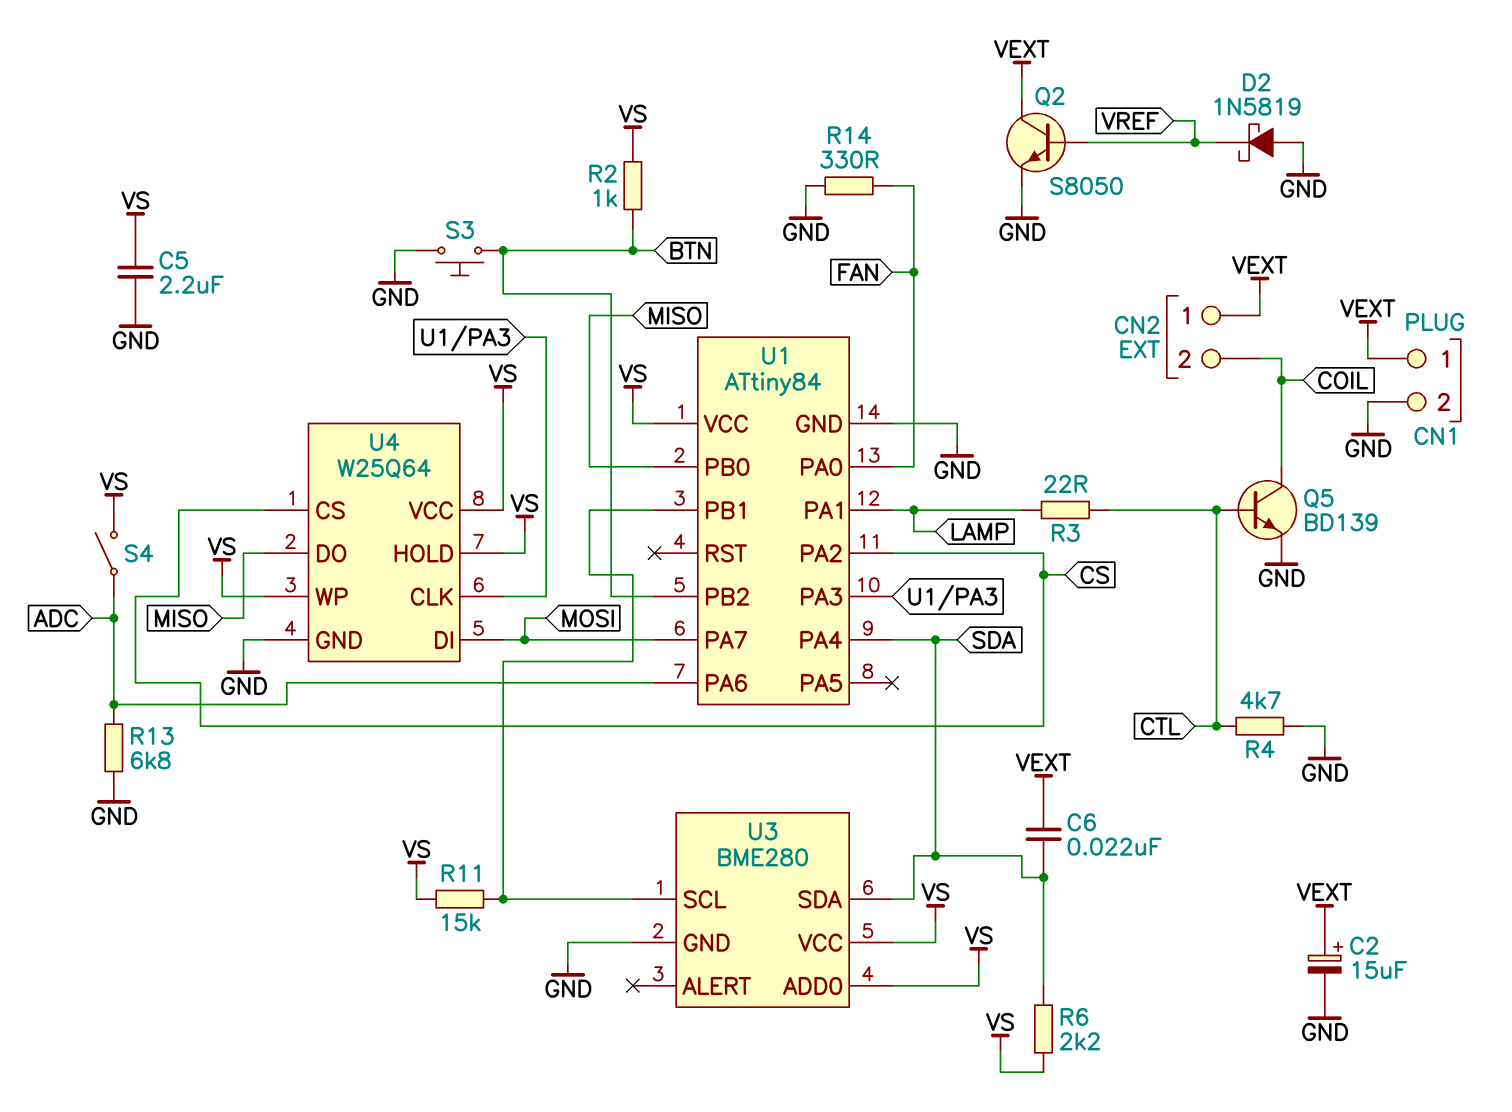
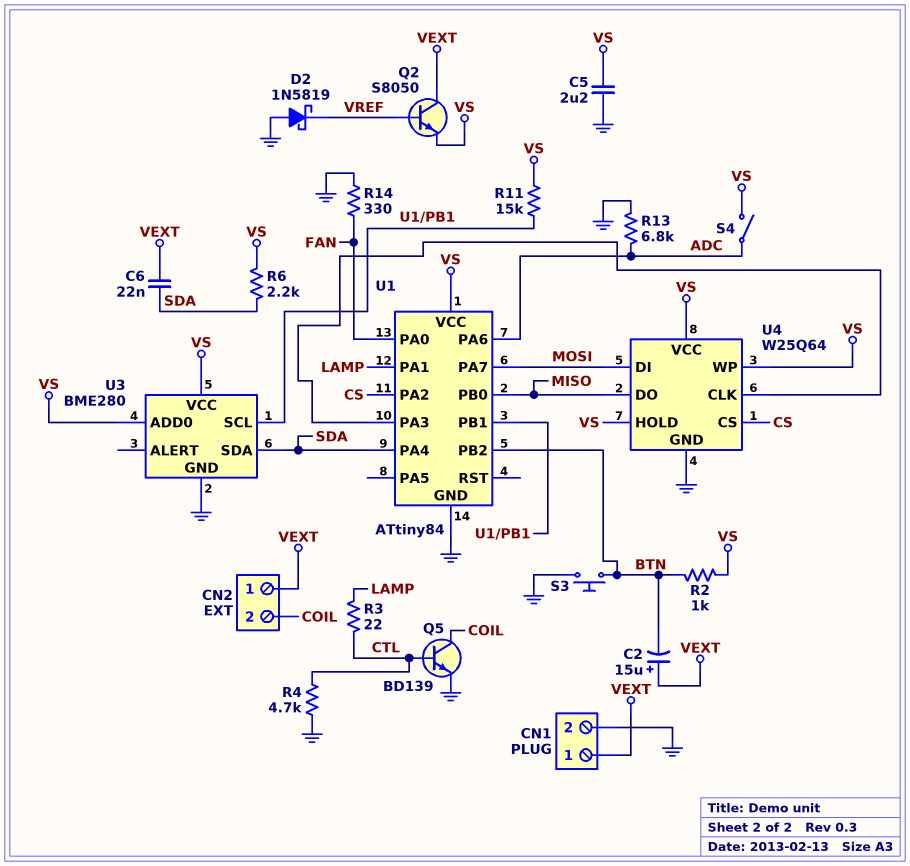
C2: 15uF (plus VEXT, minus GND) -> 15uF (plus VEXT, minus BTN)
Q2: NPN S8050 (B VREF, C VEXT, E GND) -> NPN S8050 (B VREF, C VEXT, E VS)

